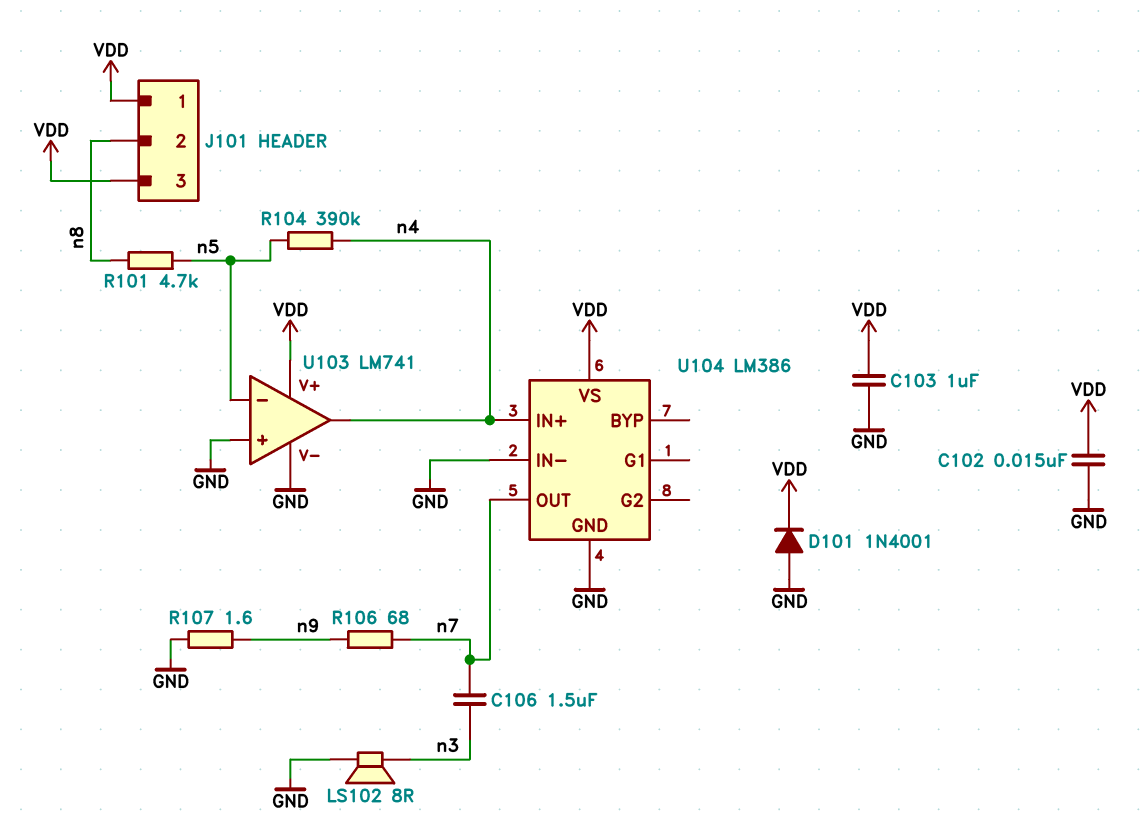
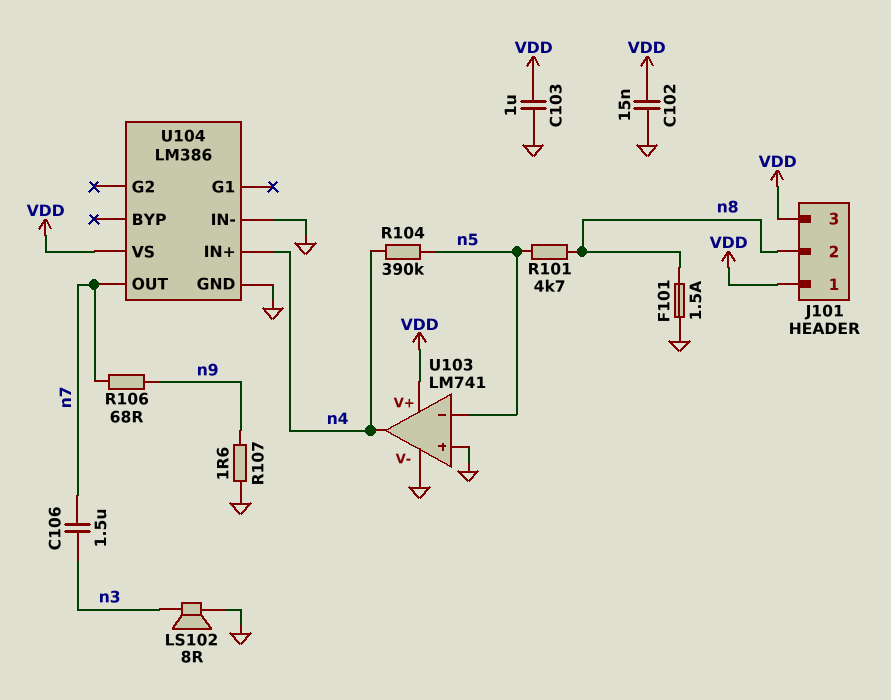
D101: diode 1N4001 (A GND, K VDD) -> none
F101: none -> 1.5A (GND, n8)

